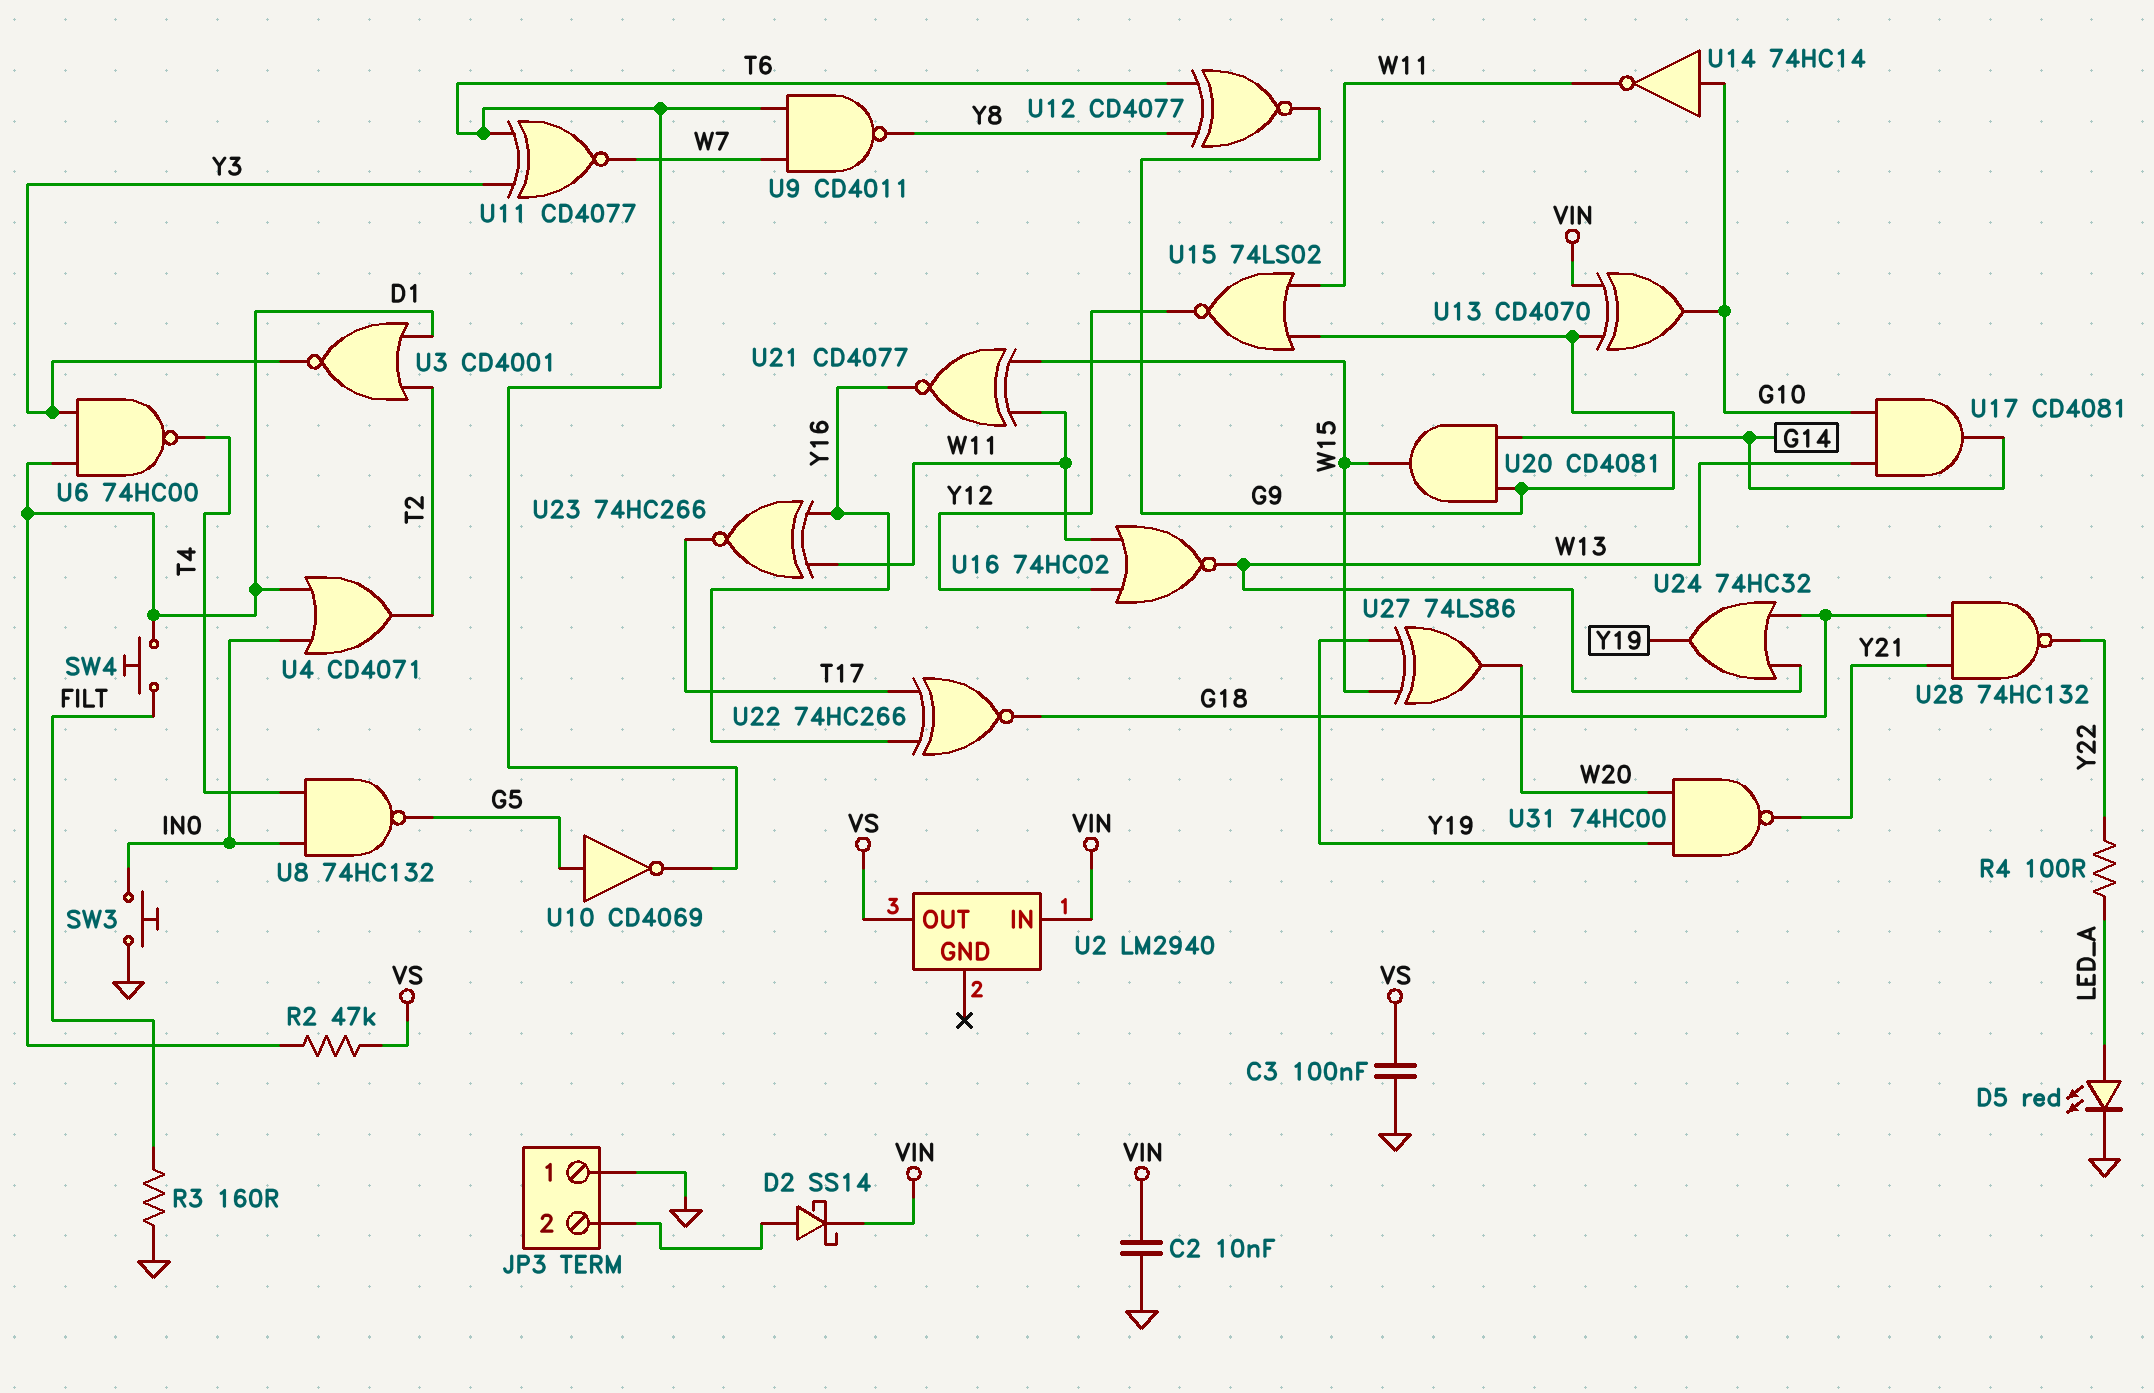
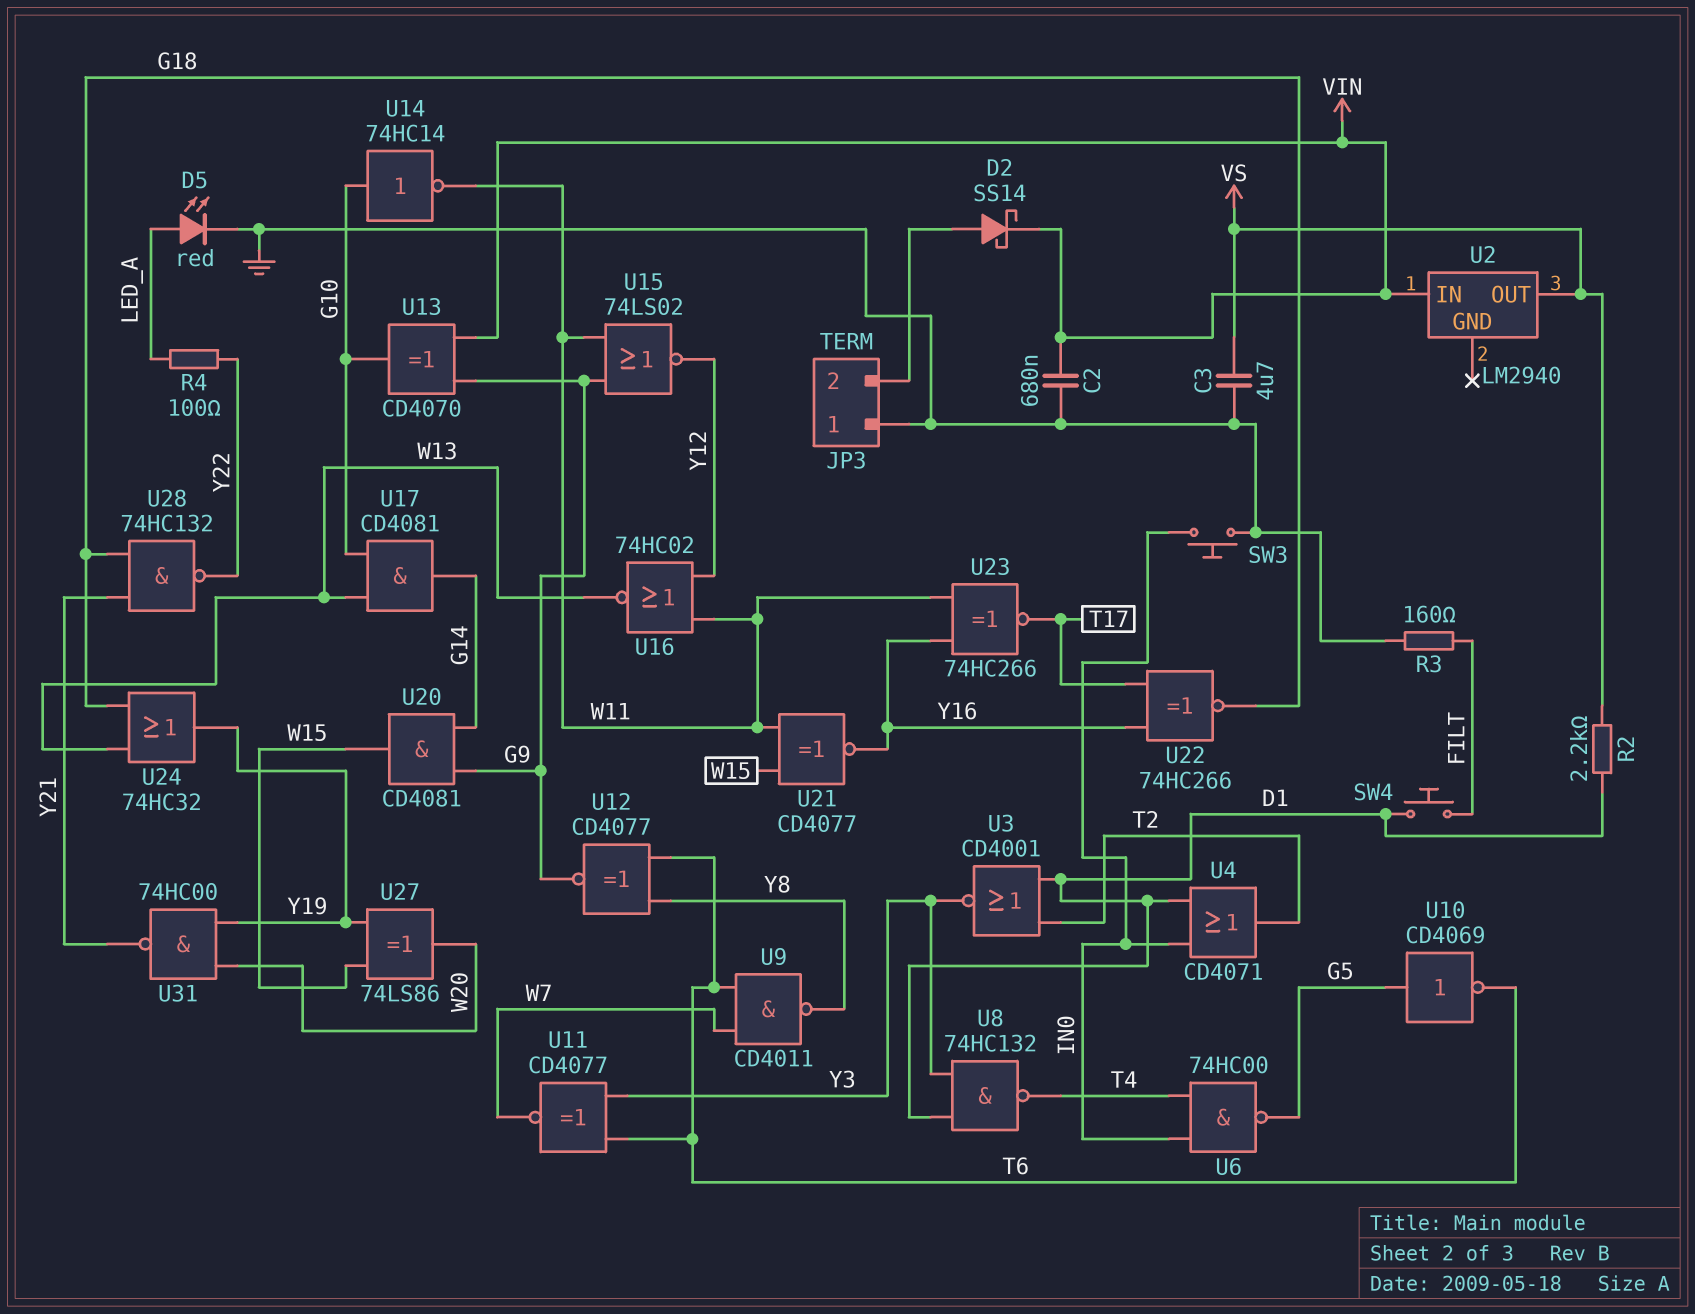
C2: 10nF (GND, VIN) -> 680nF (GND, VIN)
C3: 100nF (GND, VS) -> 4.7uF (GND, VS)
R2: 47k (D1, VS) -> 2.2k (D1, VS)
U6: NAND 74HC00 (in D1, in Y3, out T4) -> NAND 74HC00 (in IN0, in T4, out G5)
U8: NAND 74HC132 (in IN0, in T4, out G5) -> NAND 74HC132 (in D1, in Y3, out T4)

